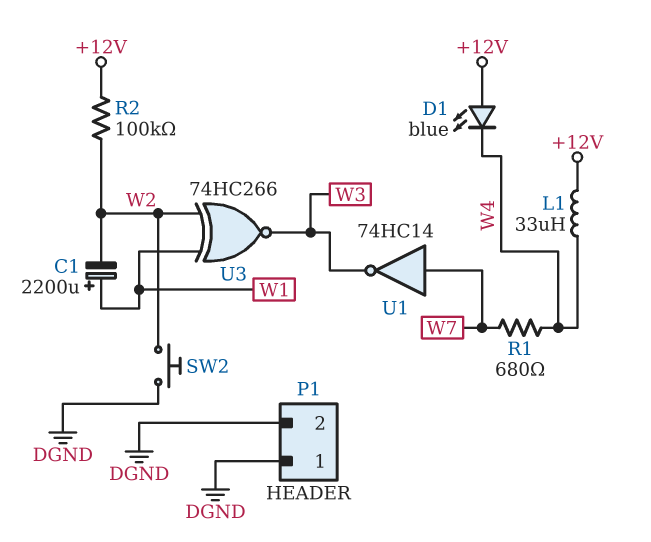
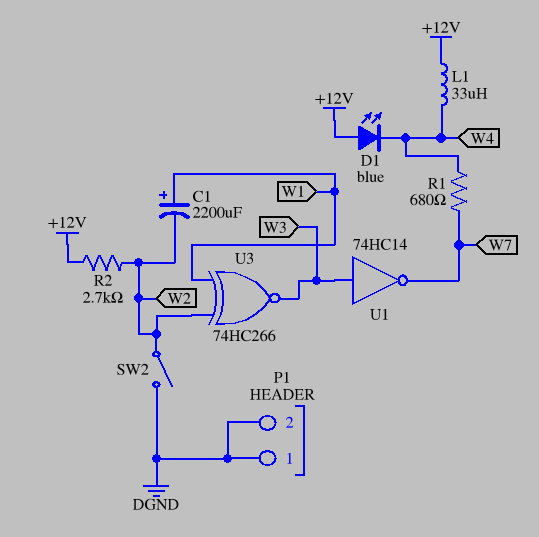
R2: 100k (+12V, W2) -> 2.7k (+12V, W2)
SW2: button (DGND, W2) -> switch (DGND, W2)
U1: NOT 74HC14 (in W7, out W3) -> NOT 74HC14 (in W3, out W7)

